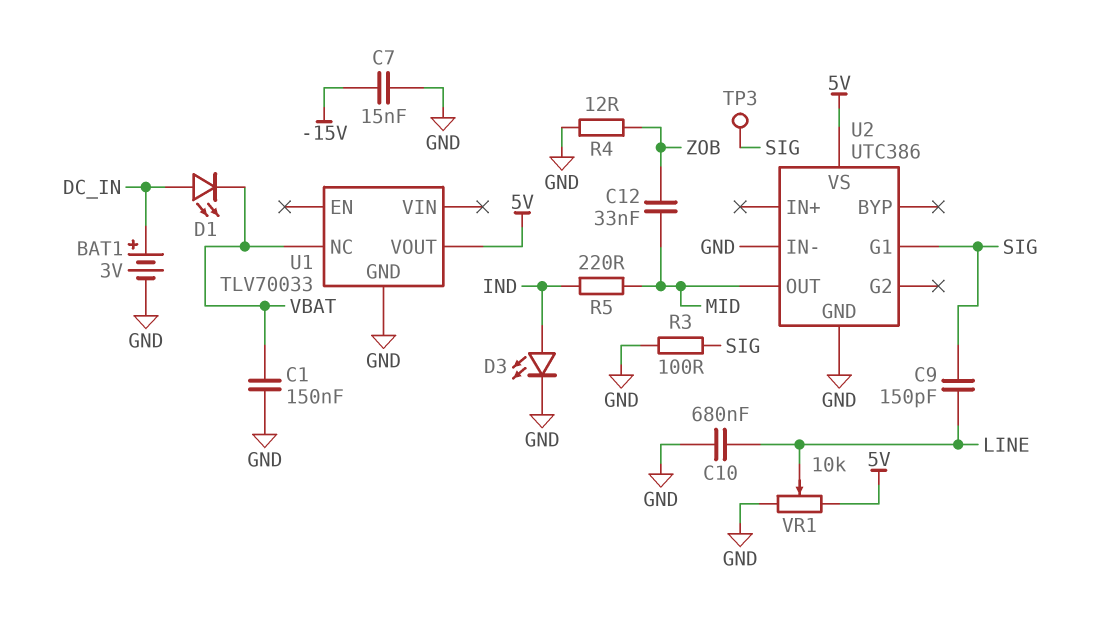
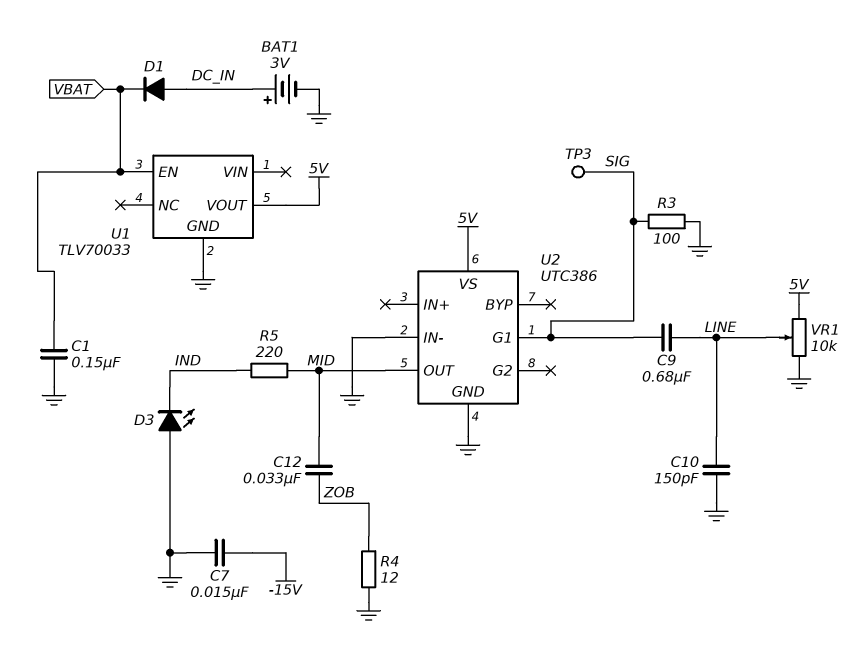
C9: 150pF (LINE, SIG) -> 680nF (LINE, SIG)
C10: 680nF (GND, LINE) -> 150pF (GND, LINE)
D1: LED (A DC_IN, K VBAT) -> diode (A DC_IN, K VBAT)
D3: LED (A IND, K GND) -> LED (A GND, K IND)
U1 pin EN: none -> VBAT
U1 pin NC: VBAT -> none

